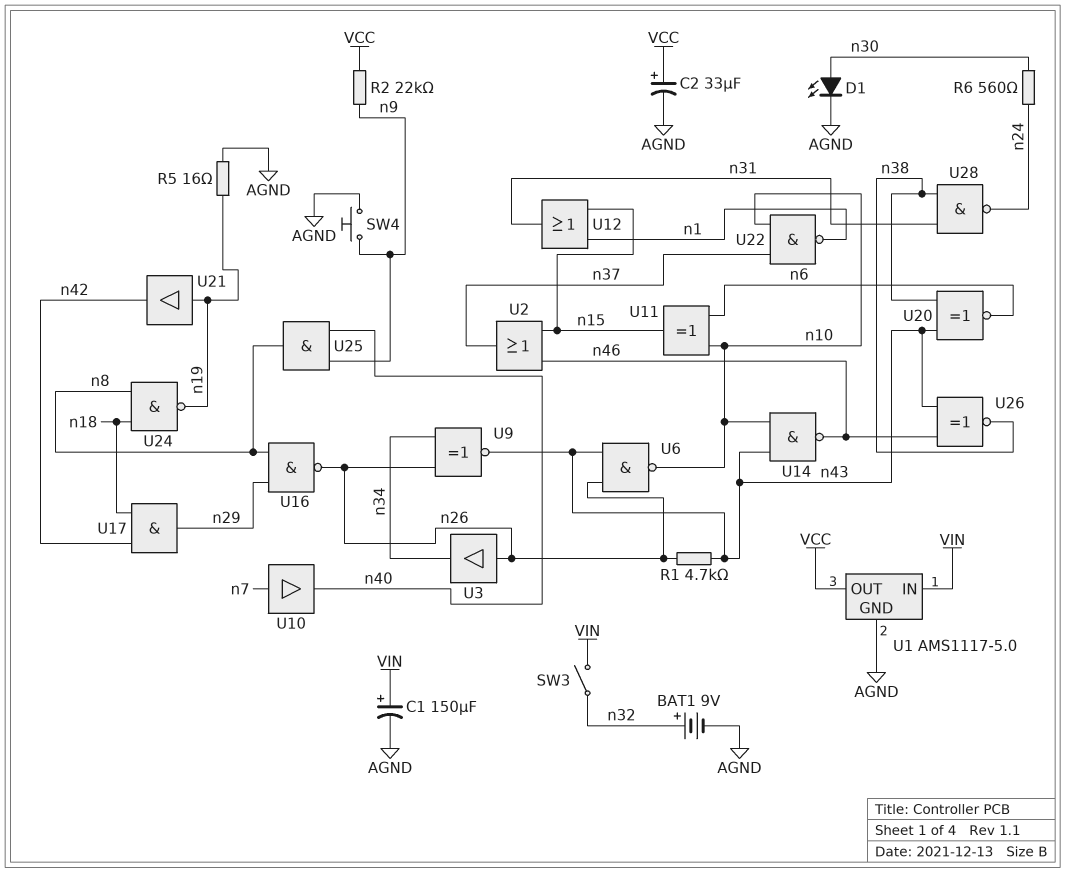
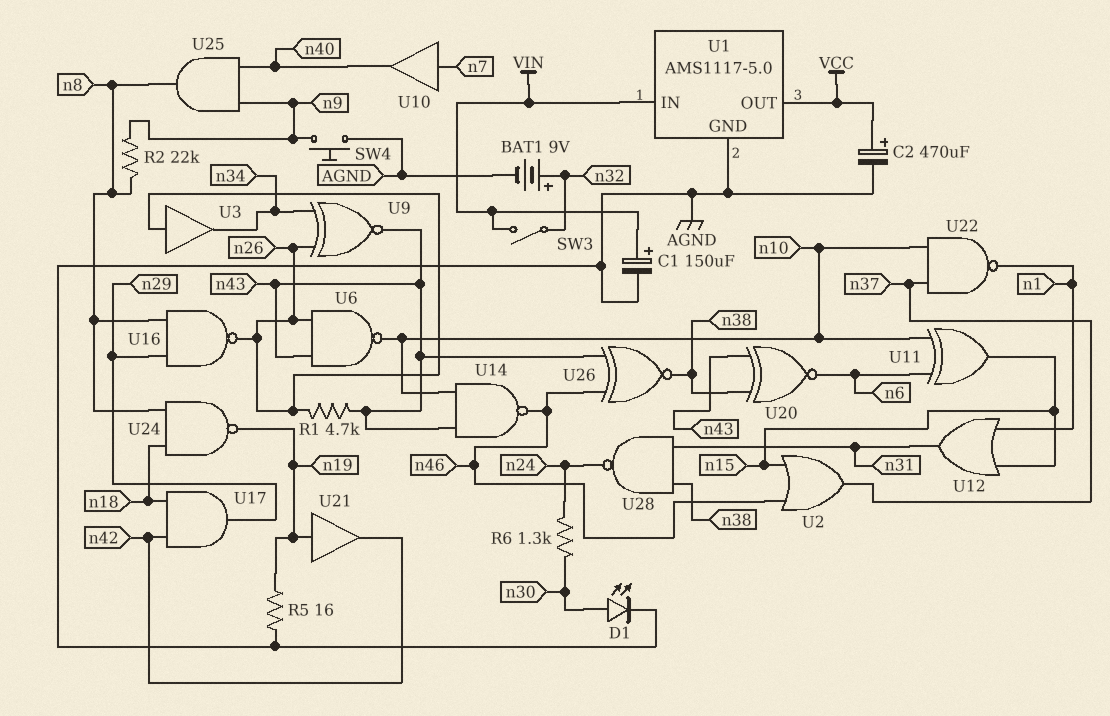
C2: 33uF (plus VCC, minus AGND) -> 470uF (plus VCC, minus AGND)
R2: 22k (VCC, n9) -> 22k (n8, n9)
R6: 560 (n24, n30) -> 1.3k (n24, n30)

